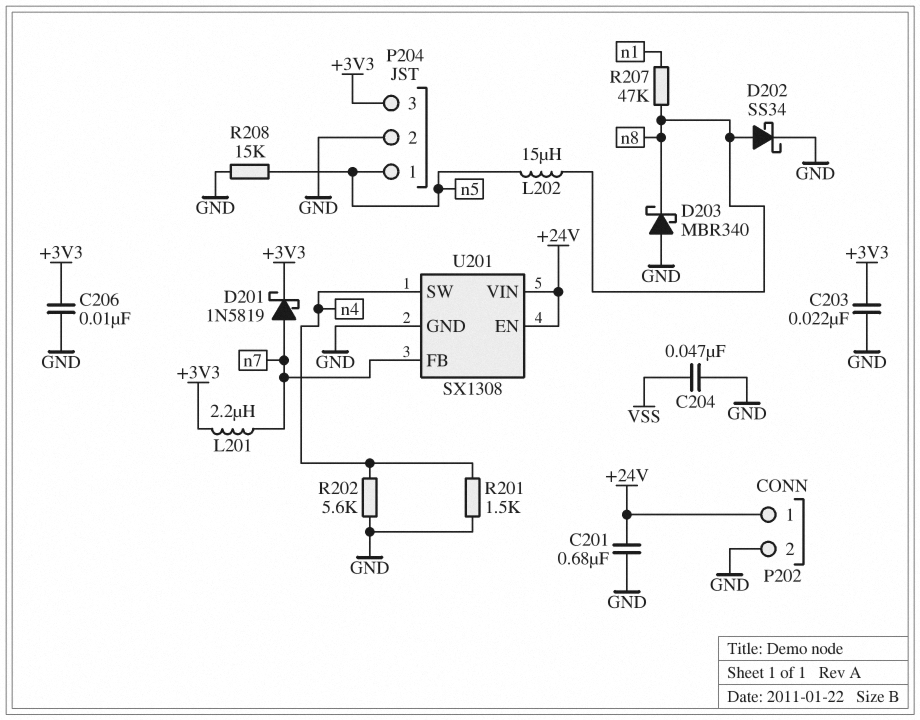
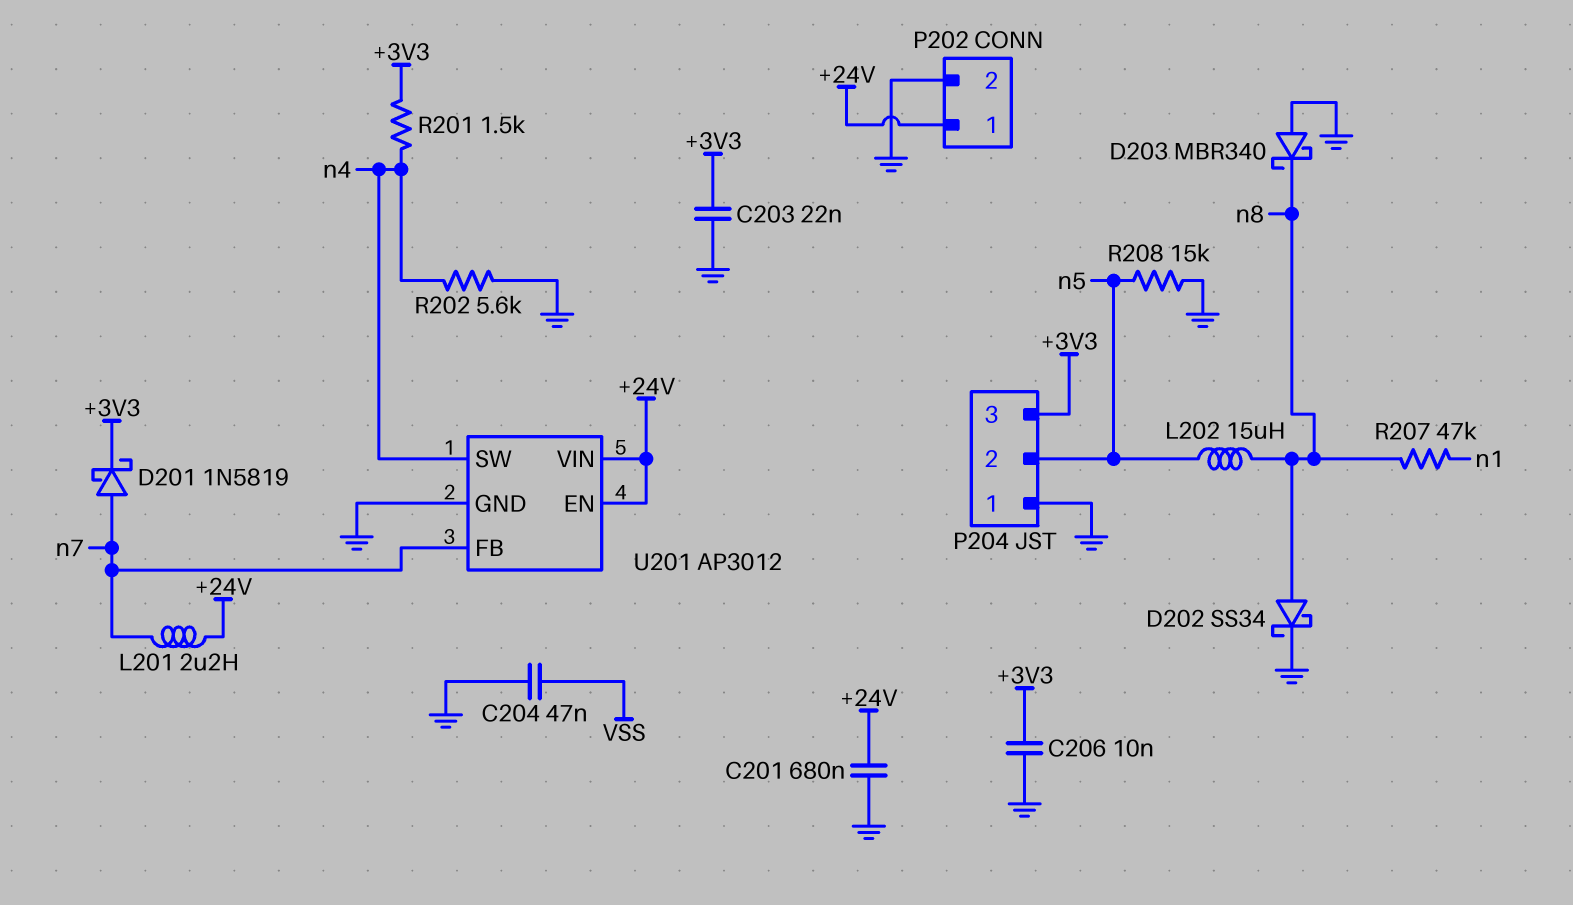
L201: 2.2uH (+3V3, n7) -> 2.2uH (+24V, n7)
P204 pin 1: n5 -> GND
P204 pin 2: GND -> n5
R201: 1.5k (GND, n4) -> 1.5k (+3V3, n4)
U201: SX1308 -> AP3012

